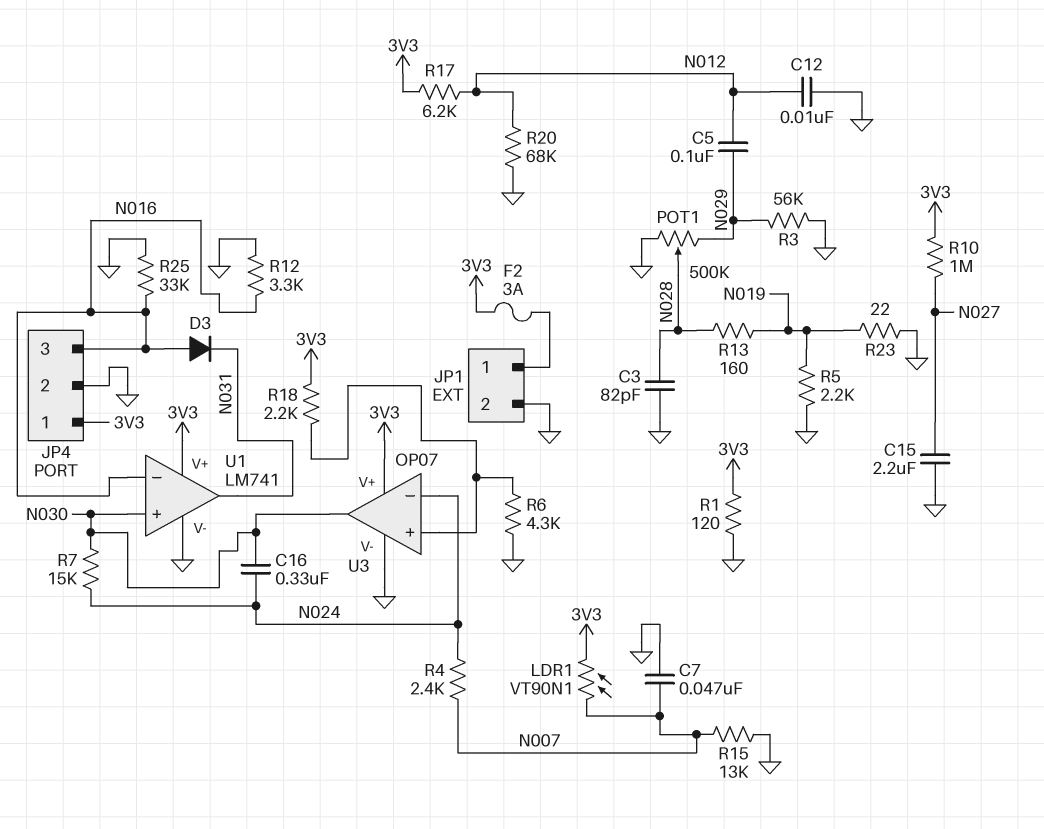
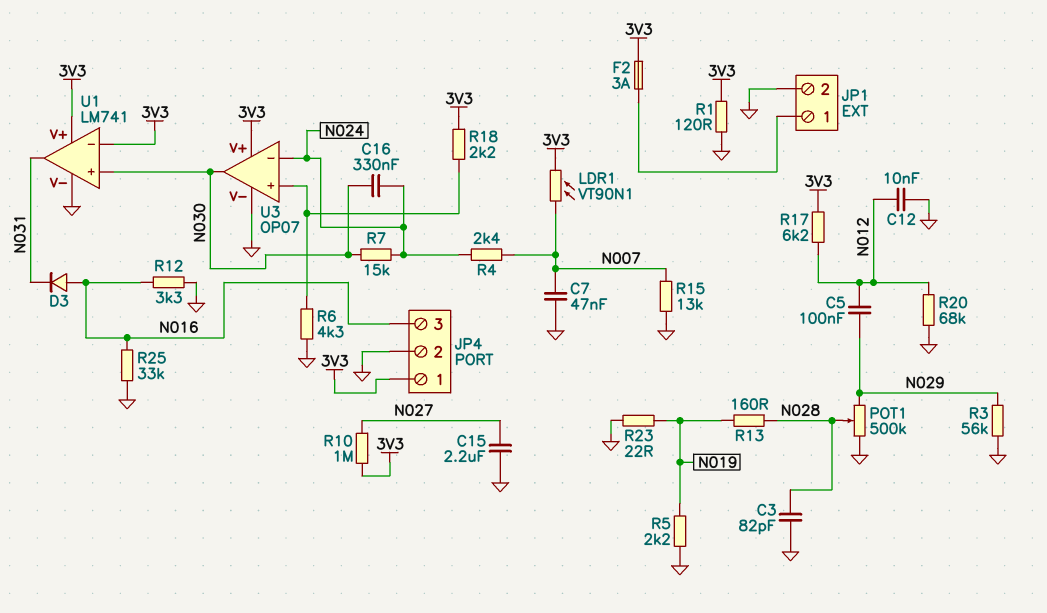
U1 pin in-: N016 -> 3V3

